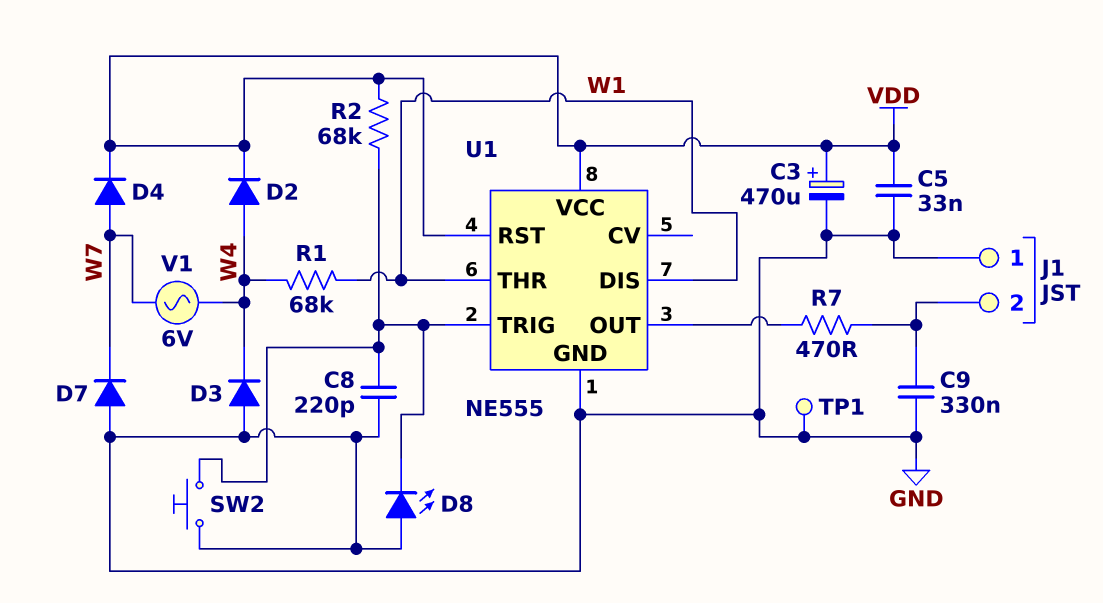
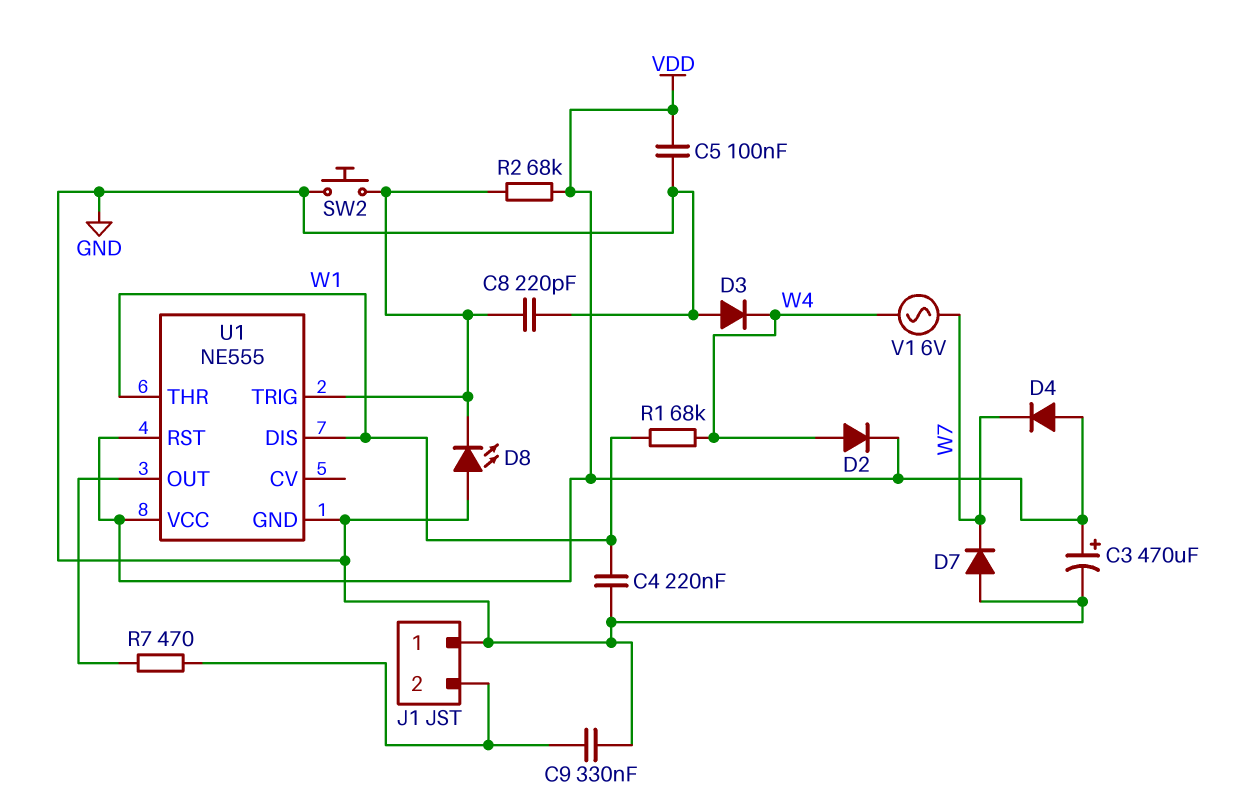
C4: none -> 220nF (GND, W1)
C5: 33nF (GND, VDD) -> 100nF (GND, VDD)
D4: diode (A W7, K VDD) -> diode (A VDD, K W7)
TP1: test point (GND) -> none

